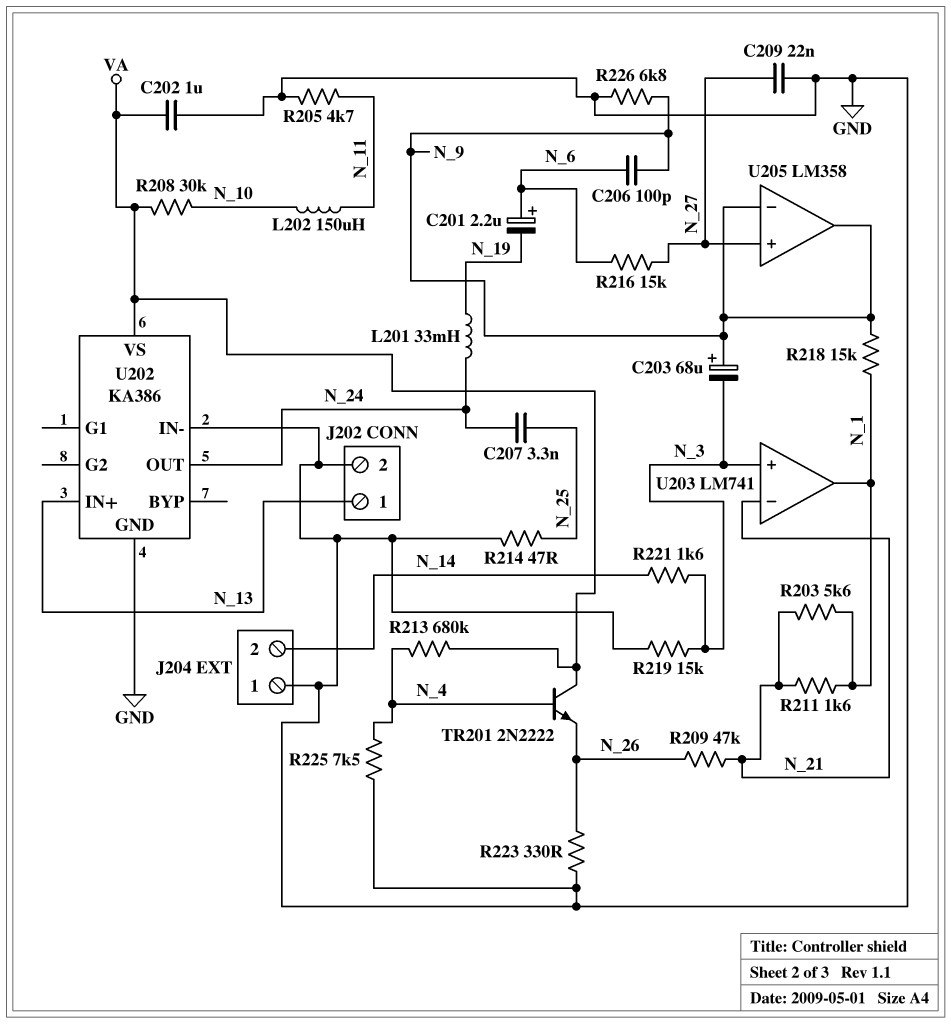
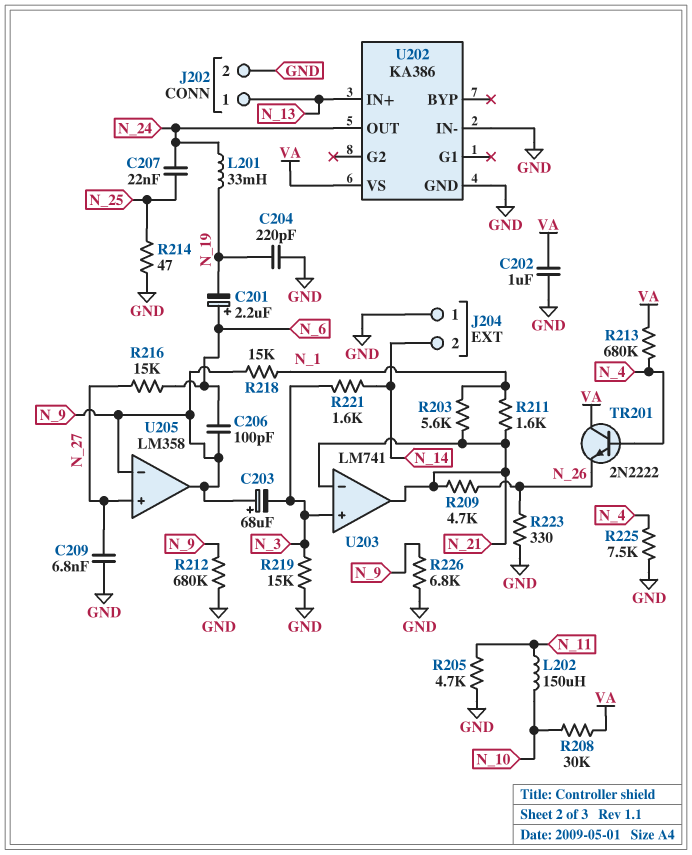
C204: none -> 220pF (GND, N_19)
C207: 3.3nF (N_24, N_25) -> 22nF (N_24, N_25)
C209: 22nF (GND, N_27) -> 6.8nF (GND, N_27)
R209: 47k (N_21, N_26) -> 4.7k (N_21, N_26)
R212: none -> 680k (GND, N_9)
U203 pin out: N_1 -> N_21

